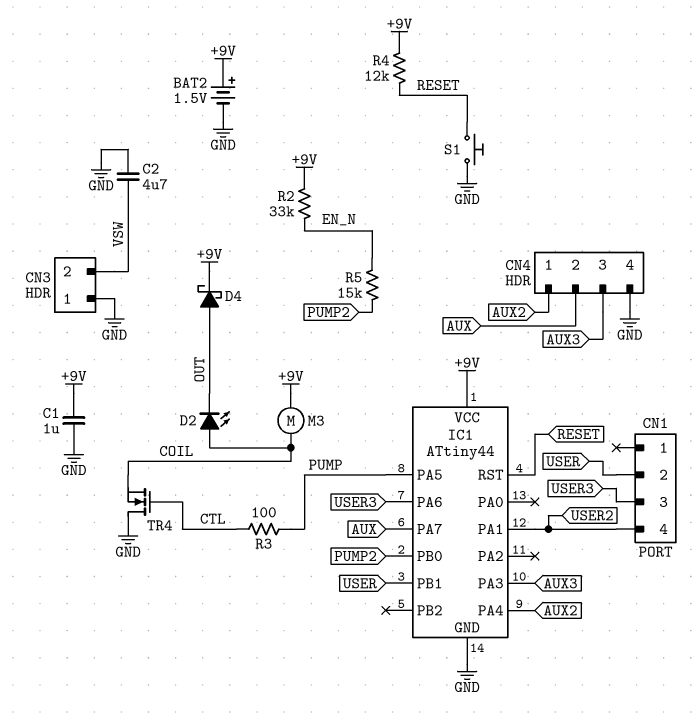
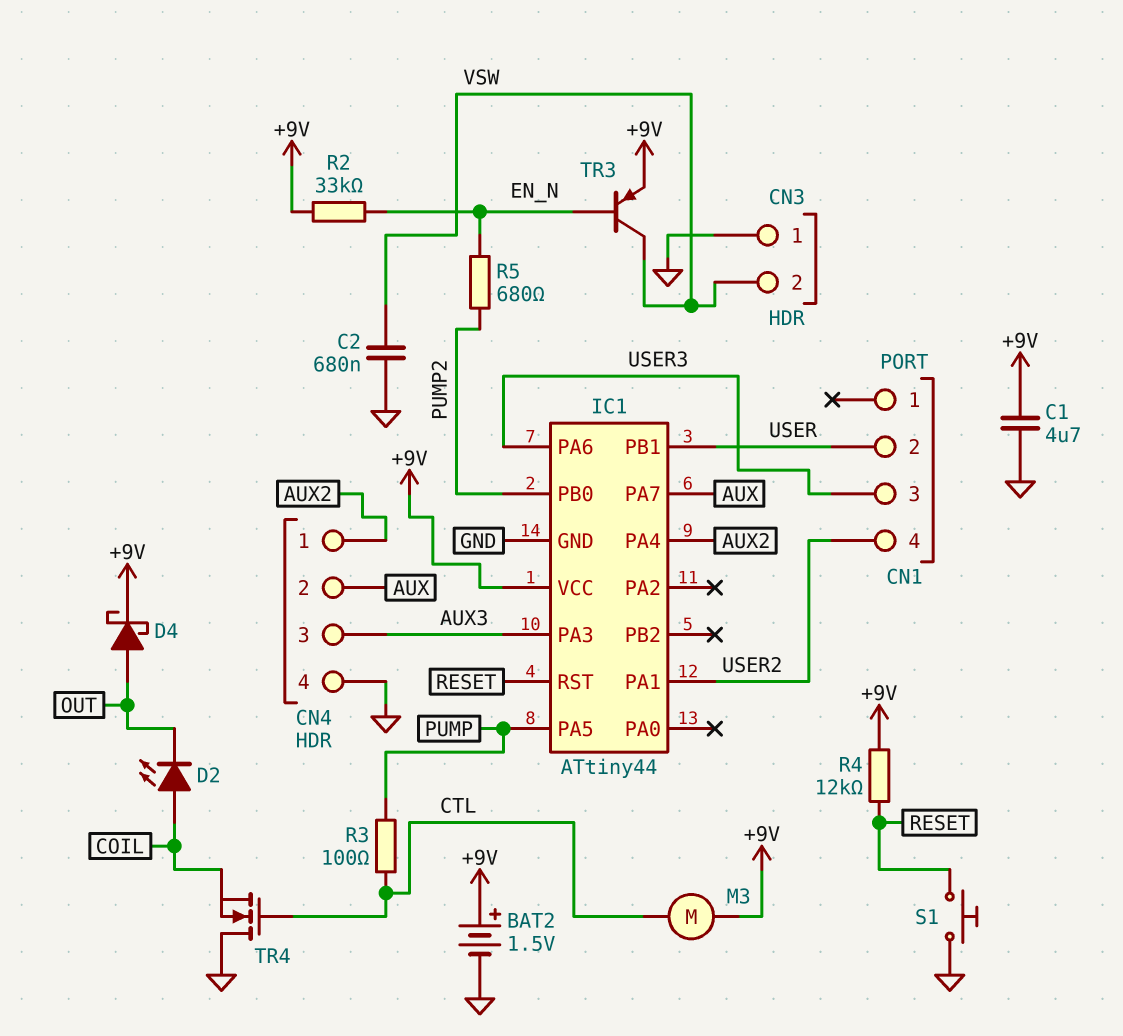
C1: 1uF (+9V, GND) -> 4.7uF (+9V, GND)
C2: 4.7uF (GND, VSW) -> 680nF (GND, VSW)
M3: motor (+9V, COIL) -> motor (+9V, CTL)
R5: 15k (EN_N, PUMP2) -> 680 (EN_N, PUMP2)
TR3: none -> PNP (B EN_N, C VSW, E +9V)

